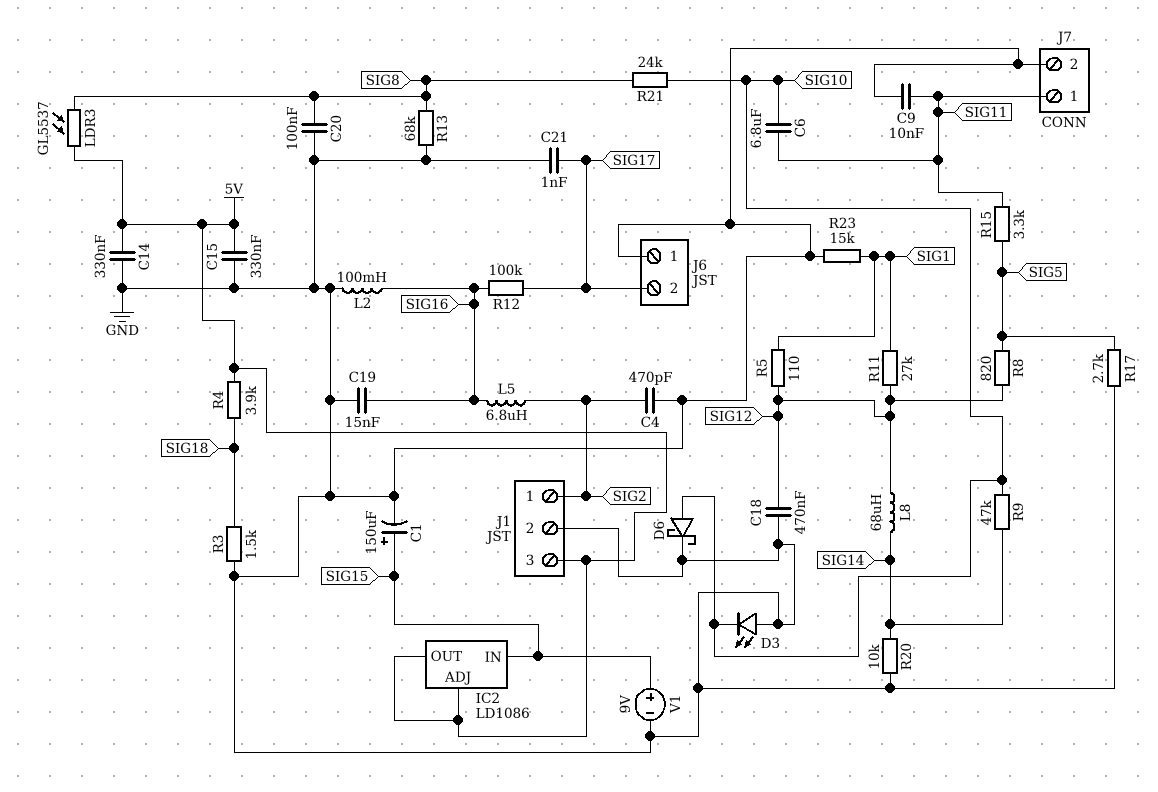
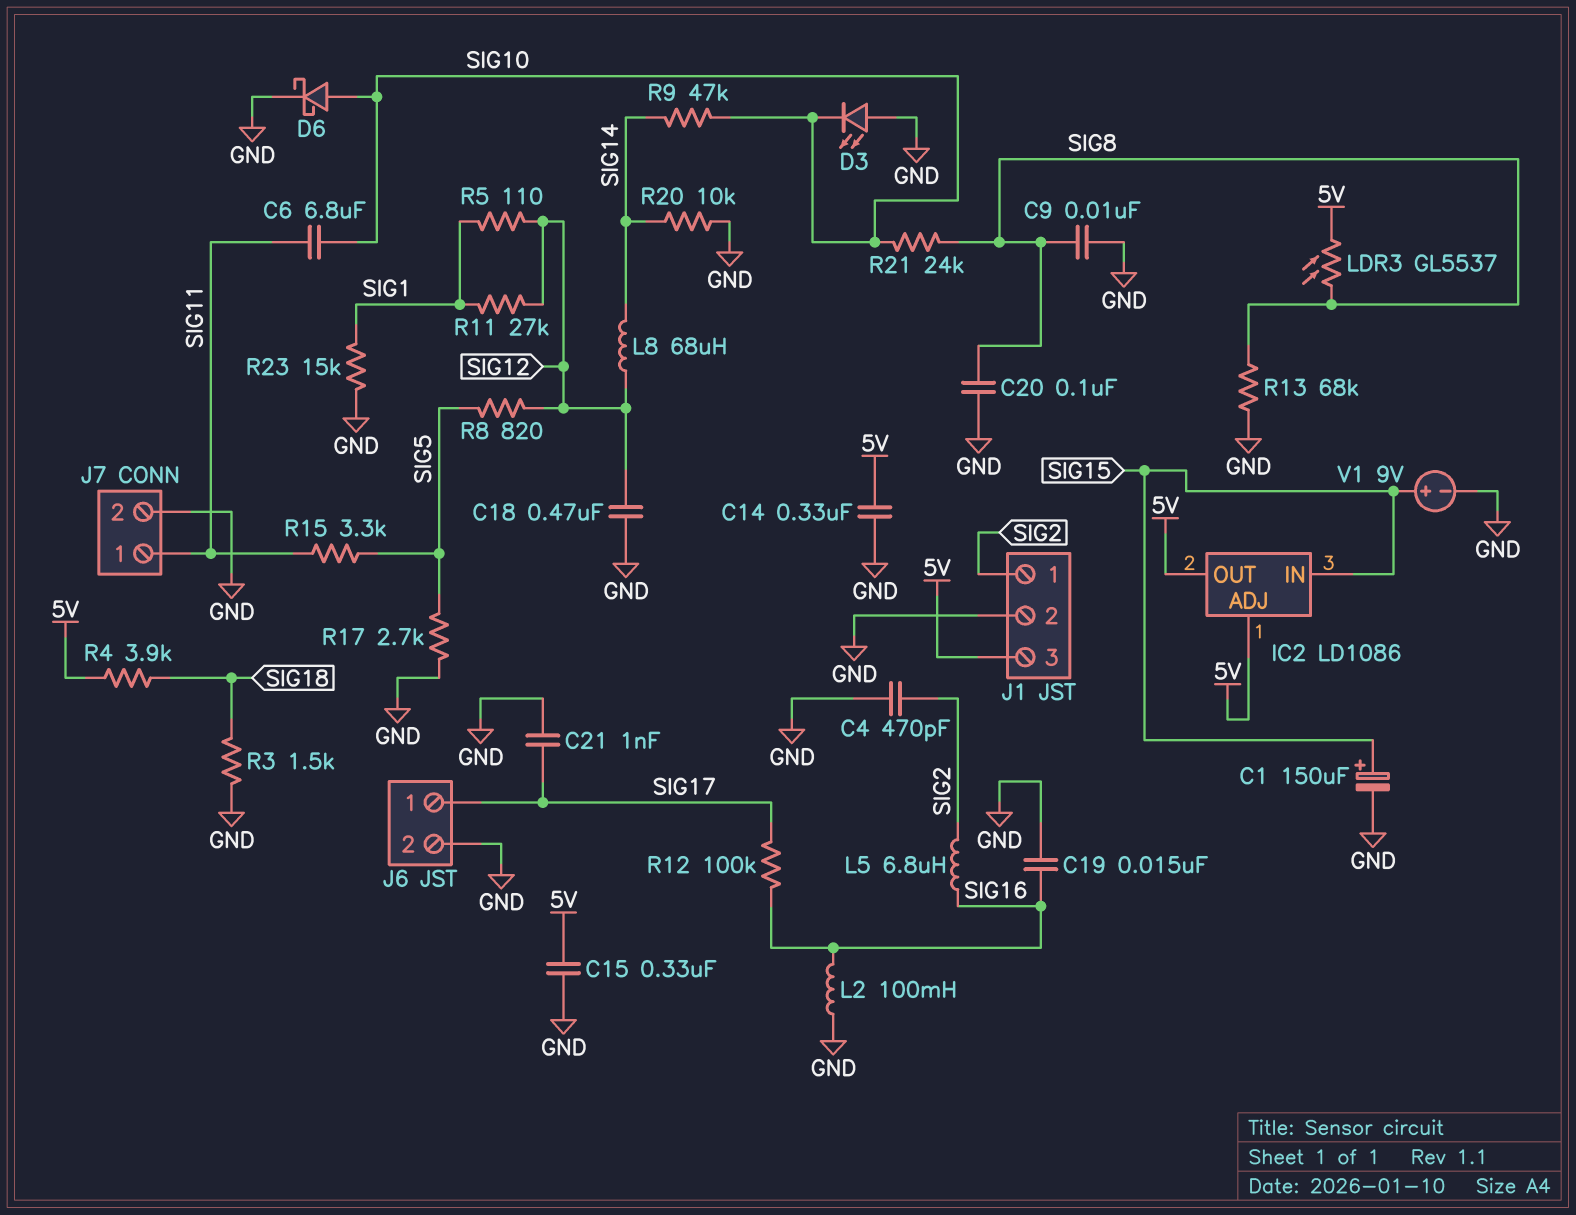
C9: 10nF (GND, SIG11) -> 10nF (GND, SIG8)
J6 pin 1: GND -> SIG17
J6 pin 2: SIG17 -> GND

